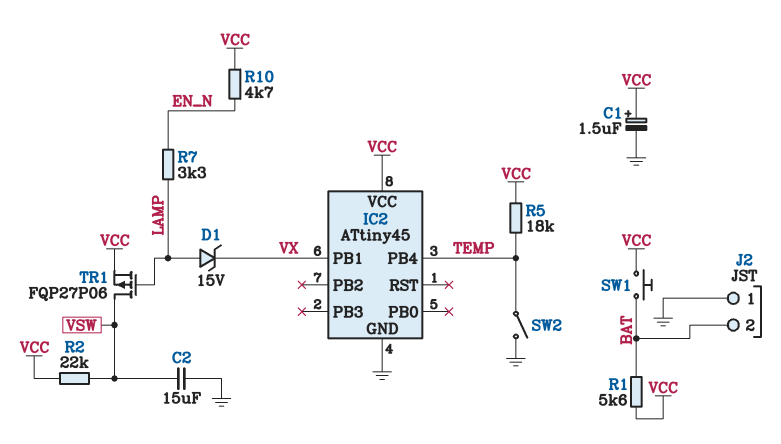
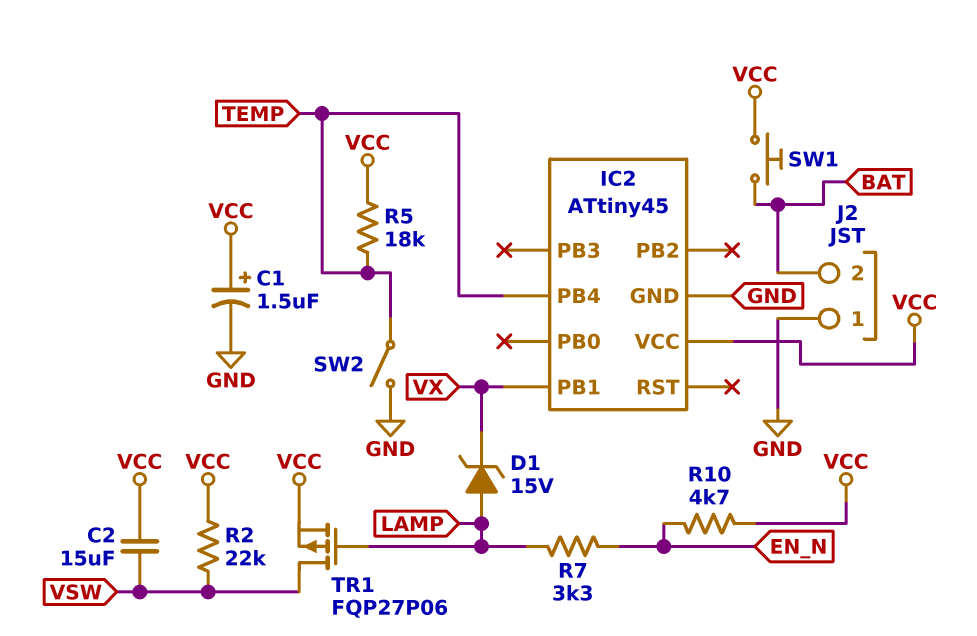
C2: 15uF (GND, VSW) -> 15uF (VCC, VSW)
R1: 5.6k (BAT, VCC) -> none

